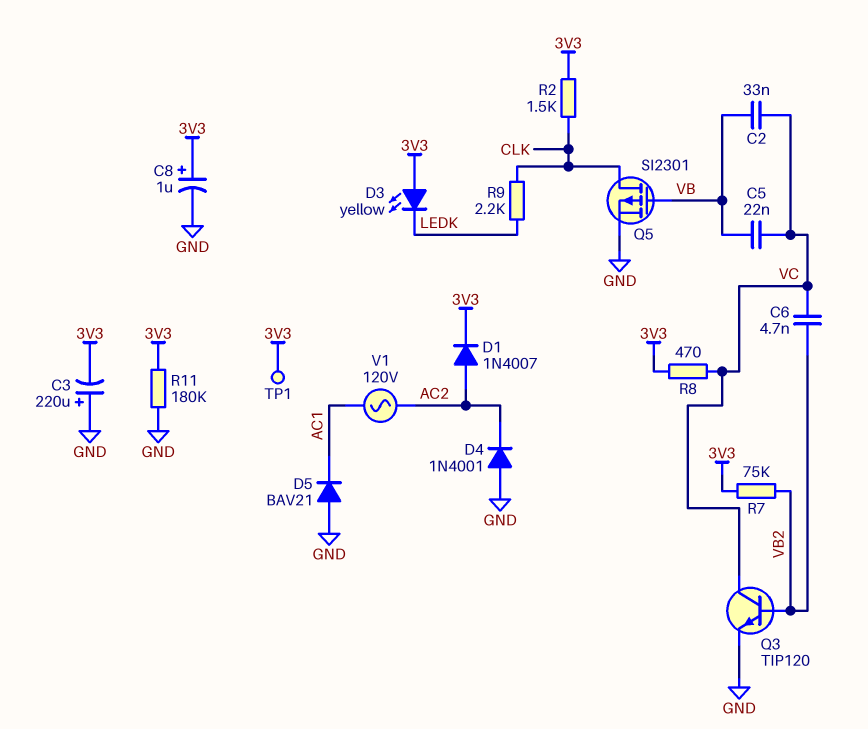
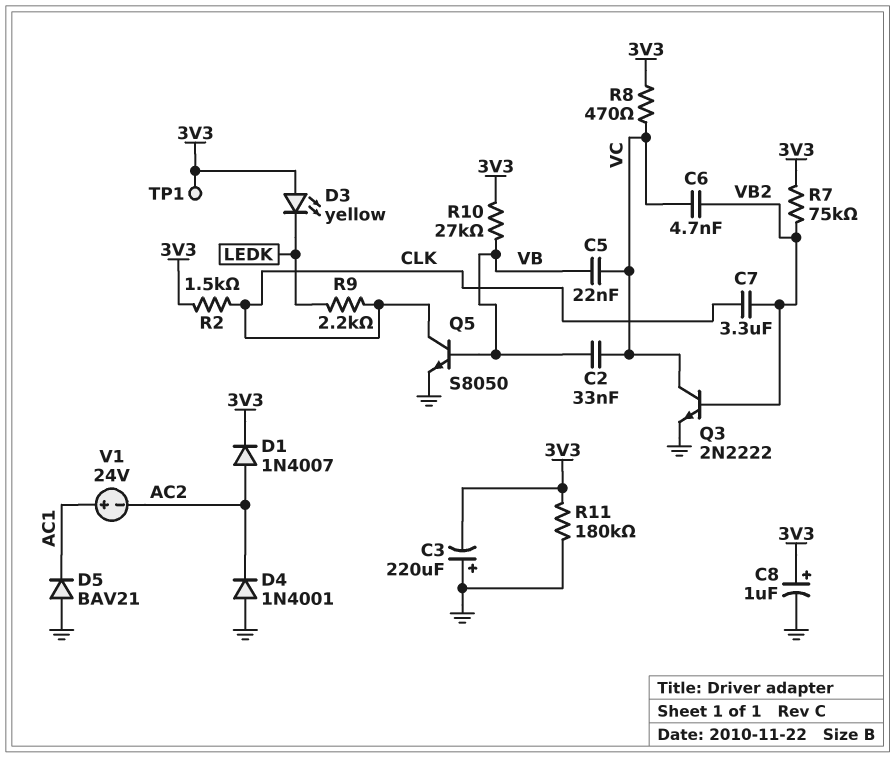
C7: none -> 3.3uF (CLK, VB2)
Q3: NPN TIP120 (B VB2, C VC, E GND) -> NPN 2N2222 (B VB2, C VC, E GND)
Q5: PMOS SI2301 (G VB, D CLK, S GND) -> NPN S8050 (B VB, C CLK, E GND)
R10: none -> 27k (3V3, VB)
V1: AC 120V (AC1, AC2) -> 24V (plus AC1, minus AC2)

